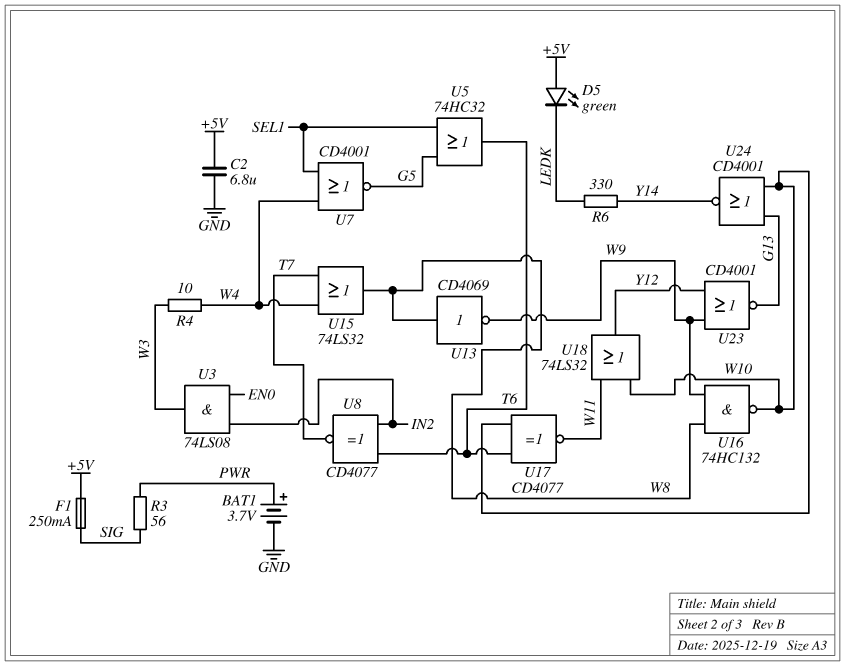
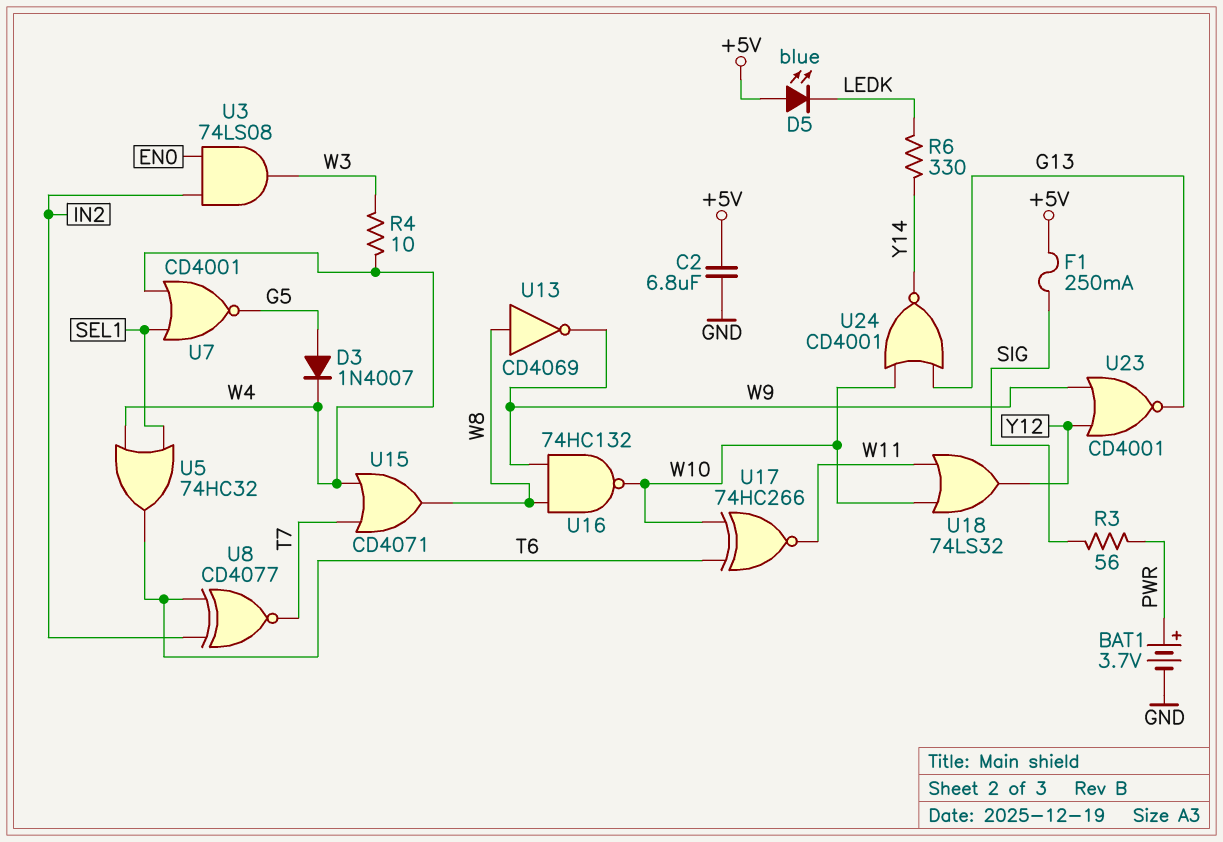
D3: none -> diode 1N4007 (A G5, K W4)
D5: LED green (A +5V, K LEDK) -> LED blue (A +5V, K LEDK)
U5: OR 74HC32 (in G5, in SEL1, out T6) -> OR 74HC32 (in SEL1, in W4, out T6)
U15: OR 74LS32 (in T7, in W4, out W8) -> OR CD4071 (in T7, in W4, out W8)
U17: XNOR CD4077 (in T6, in W10, out W11) -> XNOR 74HC266 (in T6, in W10, out W11)

